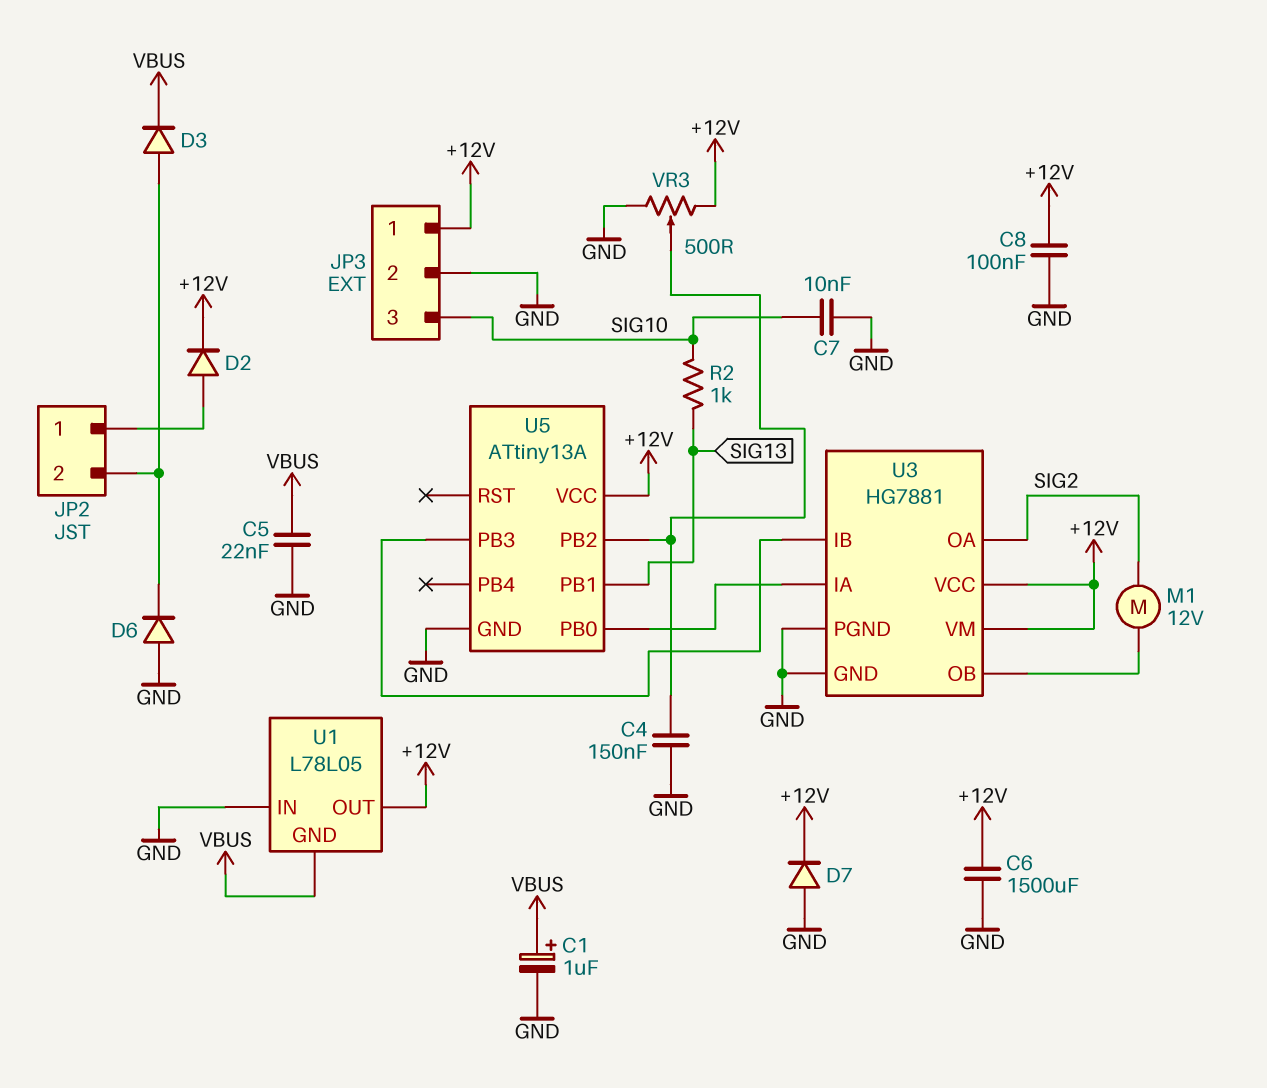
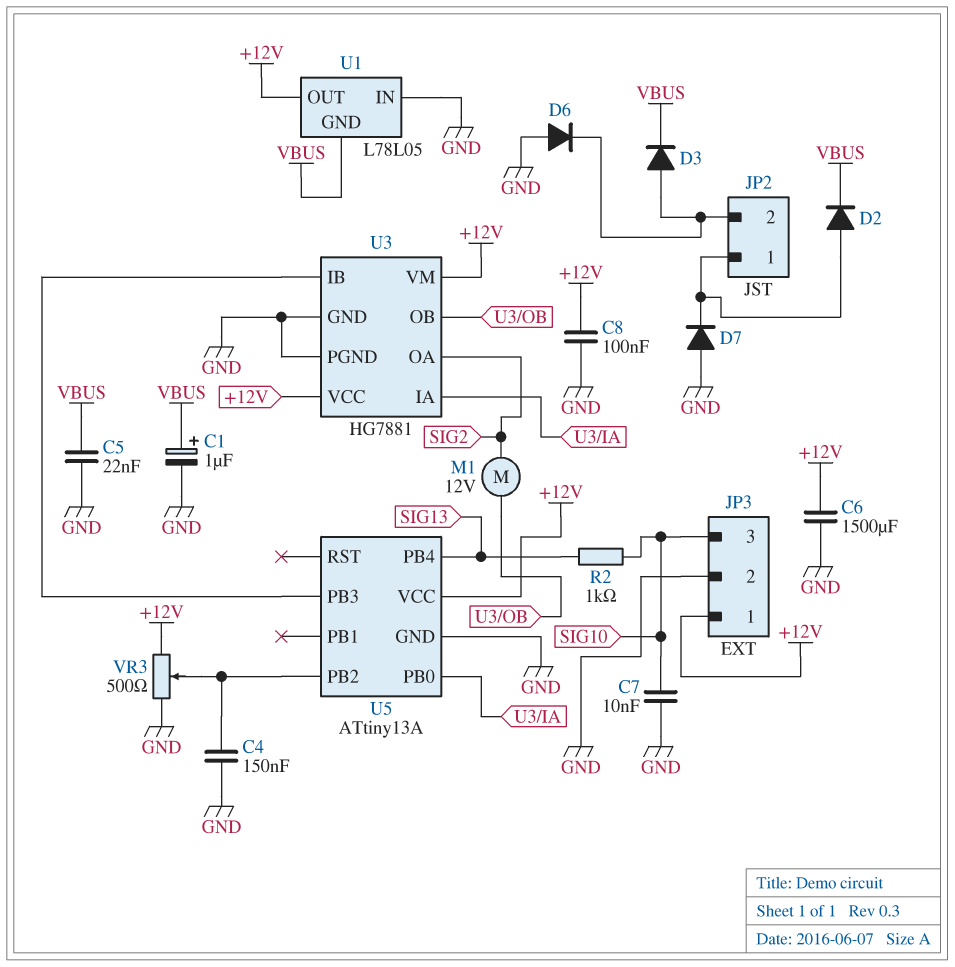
D2: diode (A JP2/1, K +12V) -> diode (A JP2/1, K VBUS)
D7: diode (A GND, K +12V) -> diode (A GND, K JP2/1)
U5 pin PB1: SIG13 -> none
U5 pin PB4: none -> SIG13

